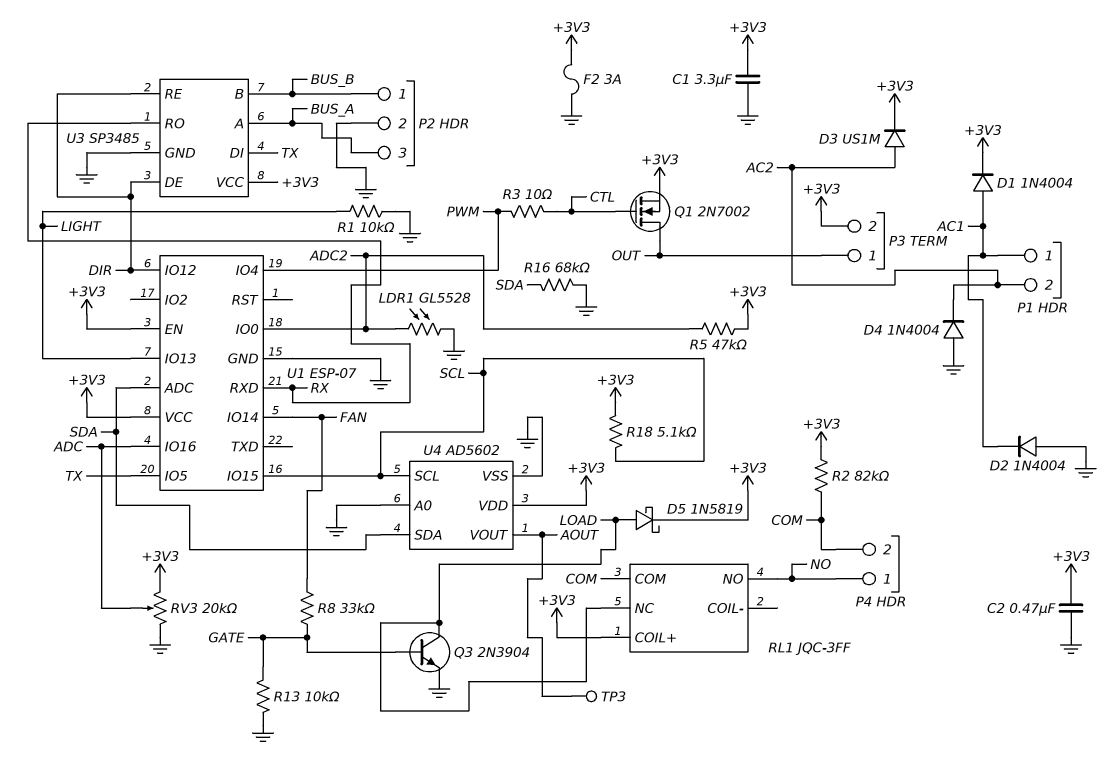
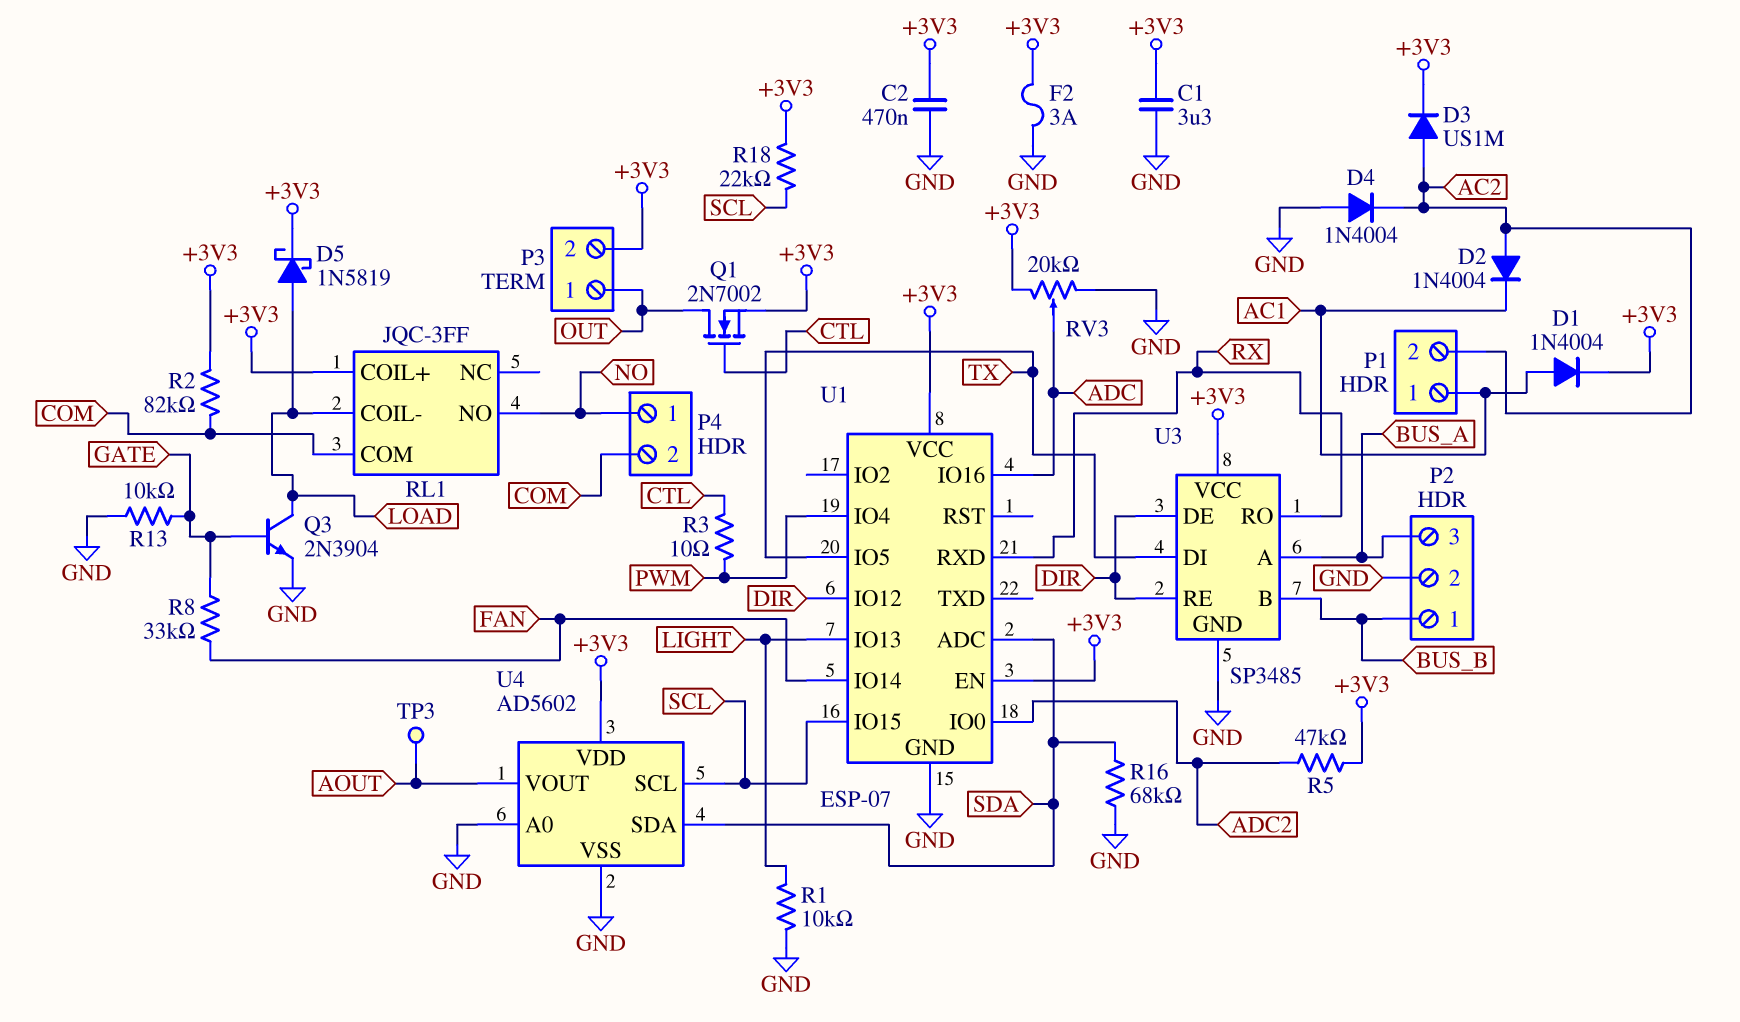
D2: diode 1N4004 (A GND, K AC1) -> diode 1N4004 (A AC2, K AC1)
LDR1: GL5528 (ADC2, GND) -> none
R18: 5.1k (+3V3, SCL) -> 22k (+3V3, SCL)
RL1 pin COIL-: none -> LOAD
RL1 pin NC: LOAD -> none

